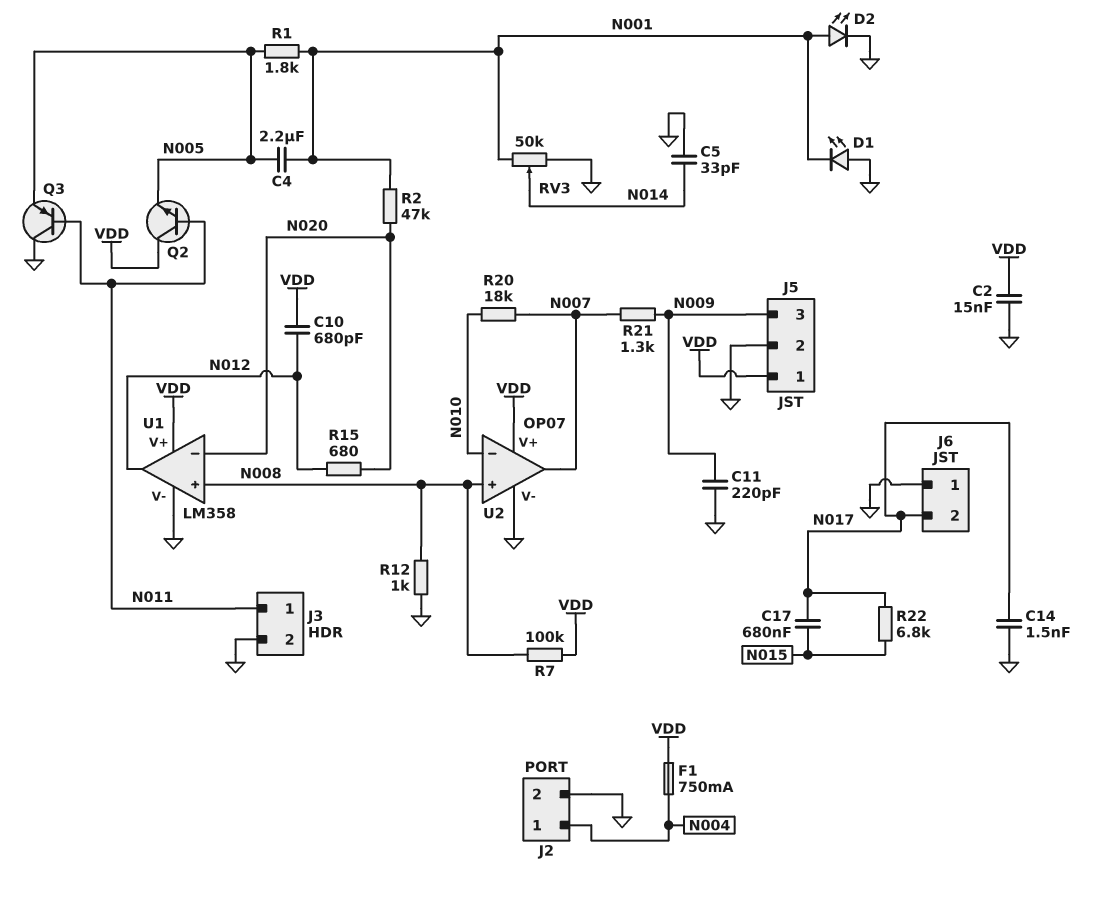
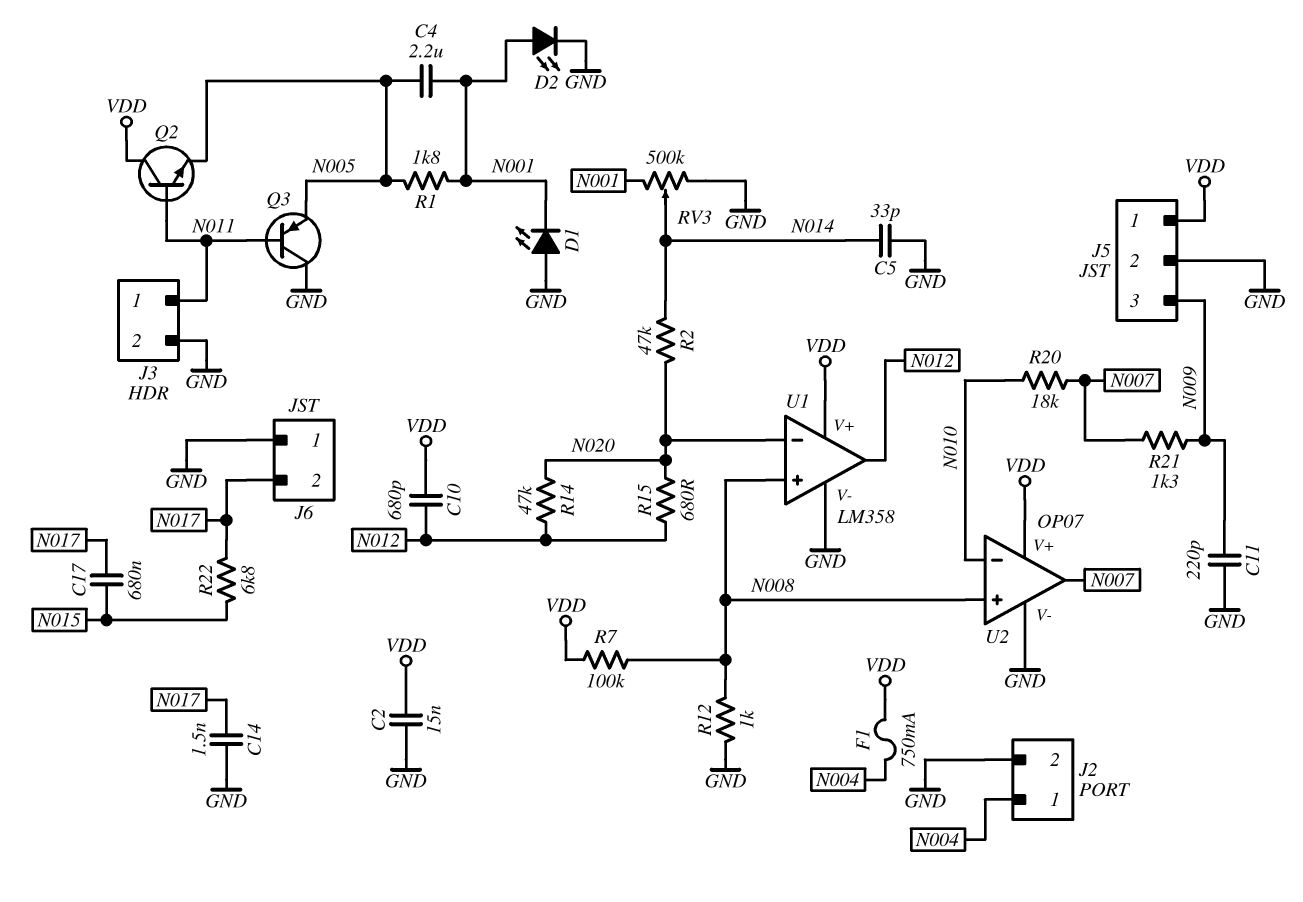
R2: 47k (N001, N020) -> 47k (N014, N020)
R14: none -> 47k (N012, N020)
RV3: 50k (GND, N001, wiper N014) -> 500k (GND, N001, wiper N014)

